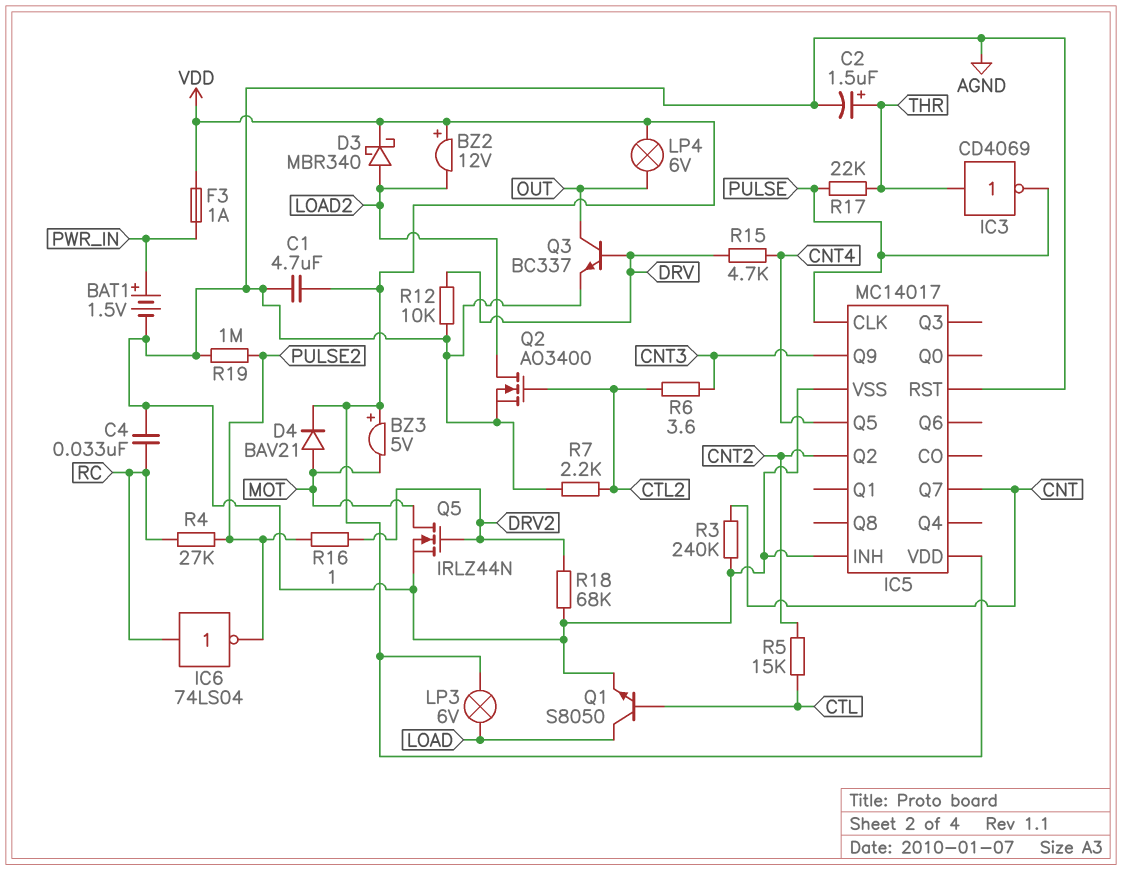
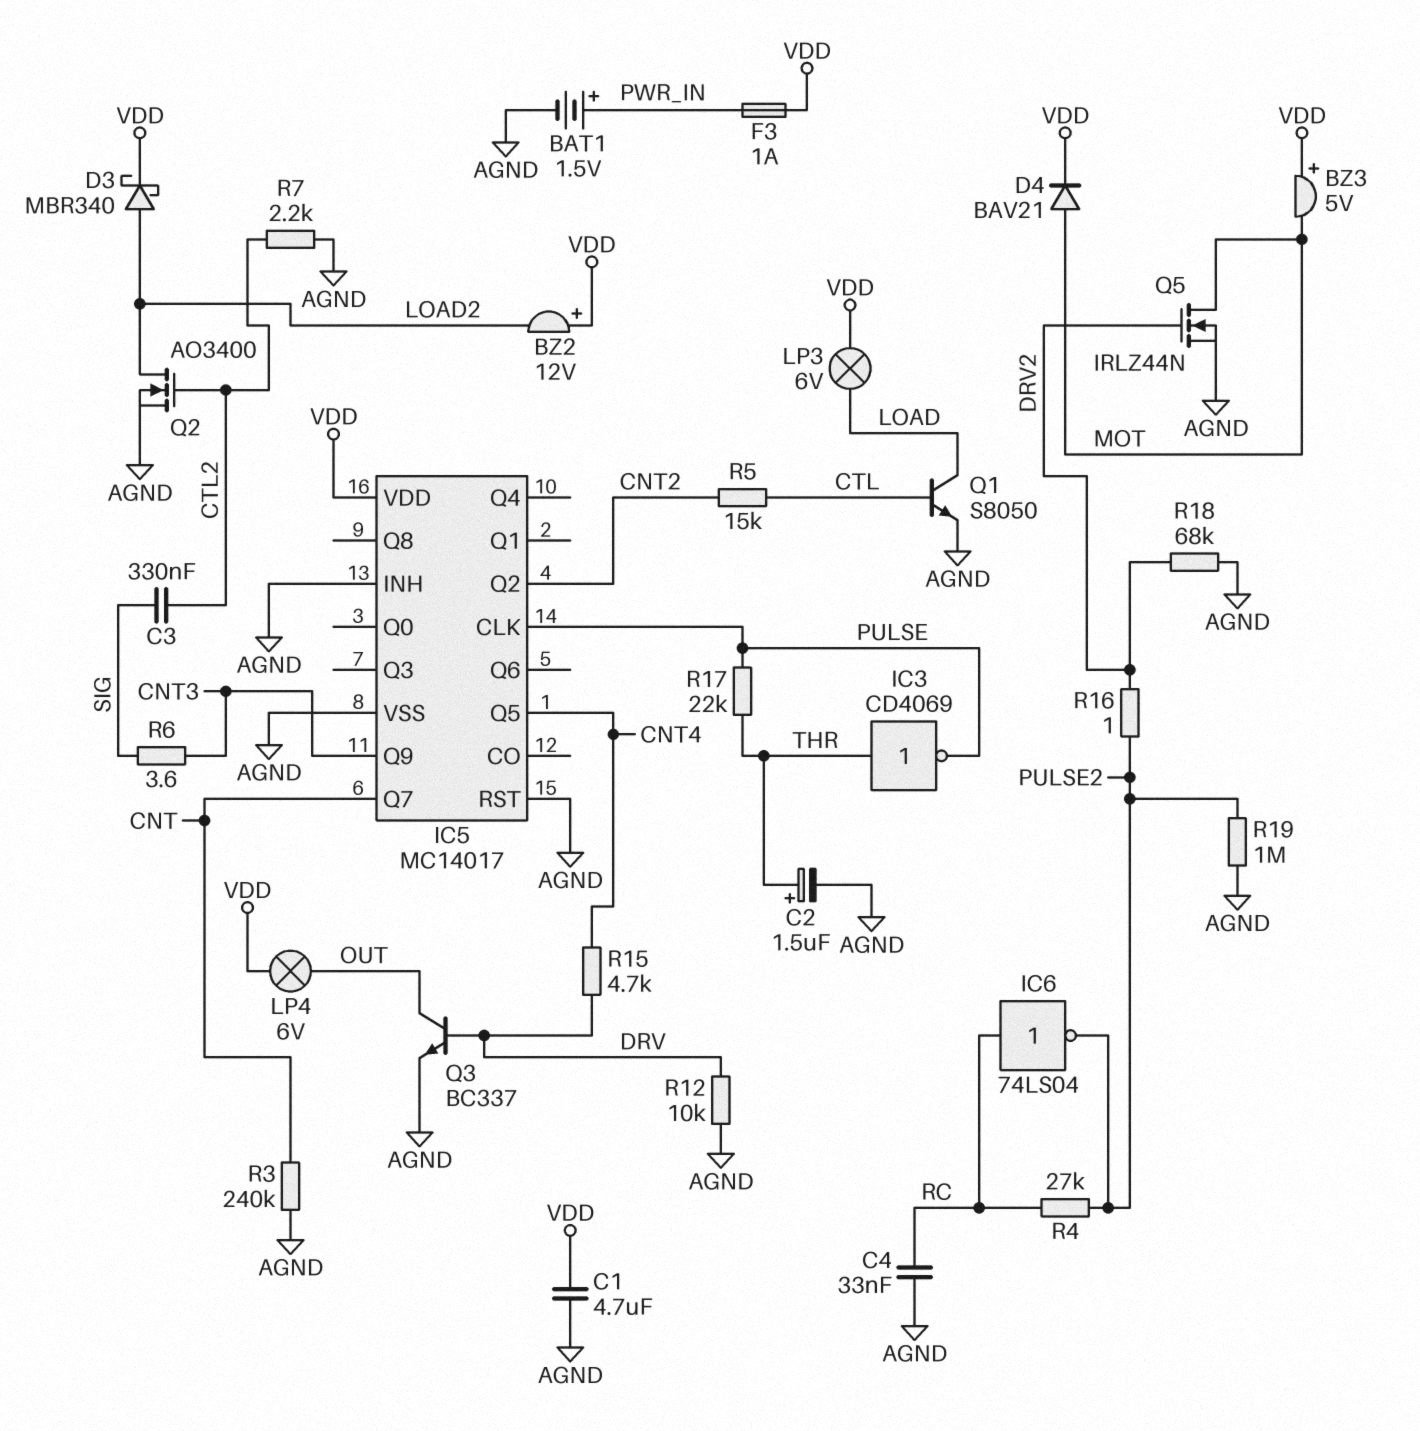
C3: none -> 330nF (CTL2, SIG)
R6: 3.6 (CNT3, CTL2) -> 3.6 (CNT3, SIG)

